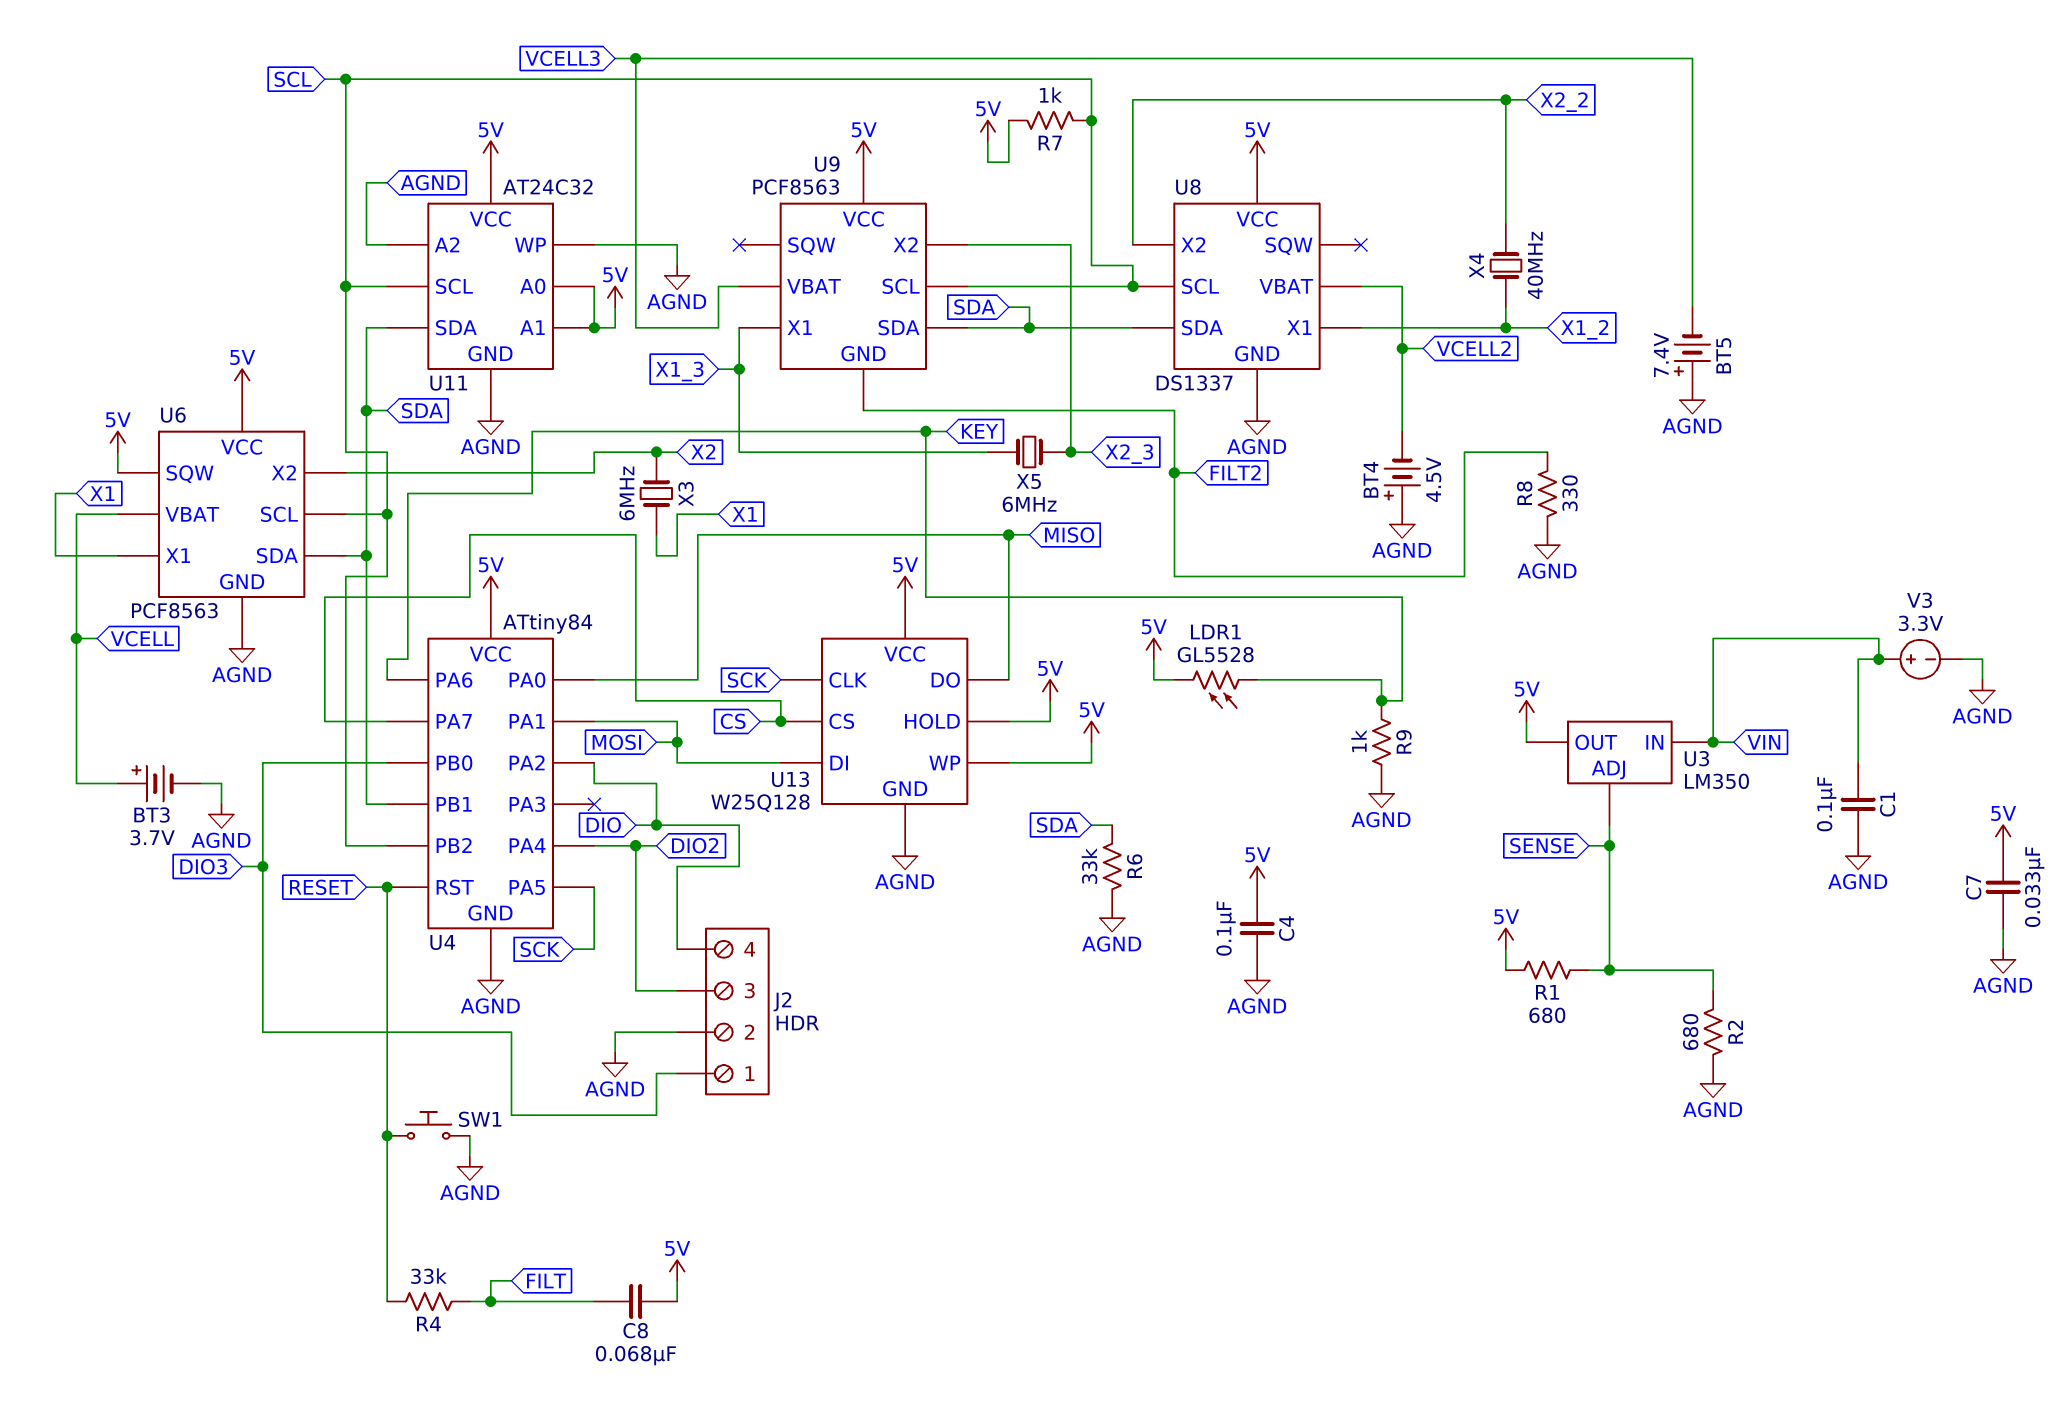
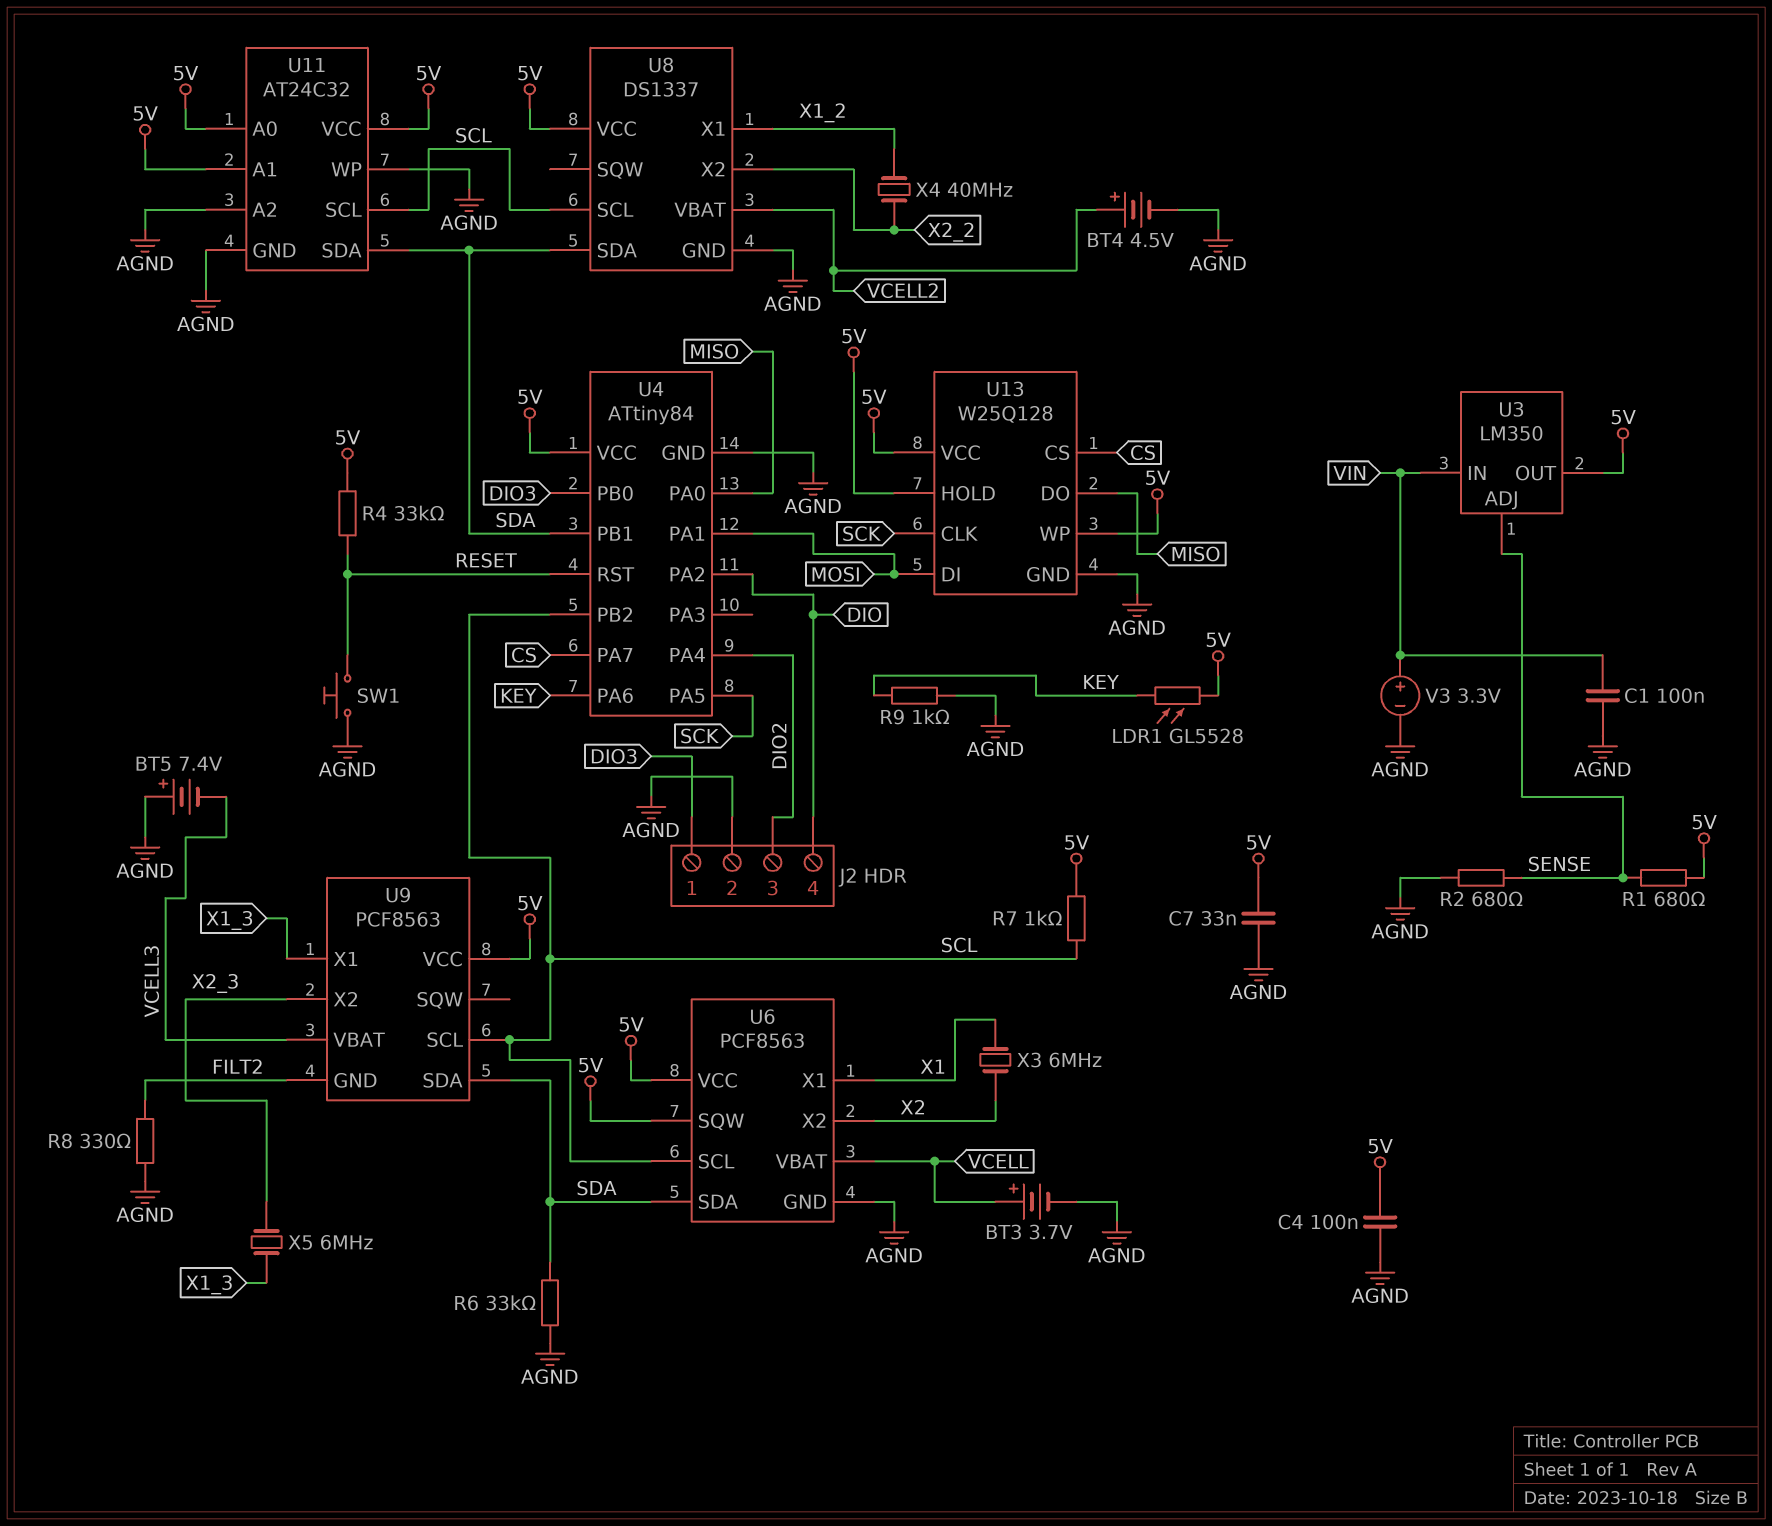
BT4: 4.5V (plus AGND, minus VCELL2) -> 4.5V (plus VCELL2, minus AGND)
C8: 68nF (5V, FILT) -> none
R4: 33k (FILT, RESET) -> 33k (5V, RESET)

